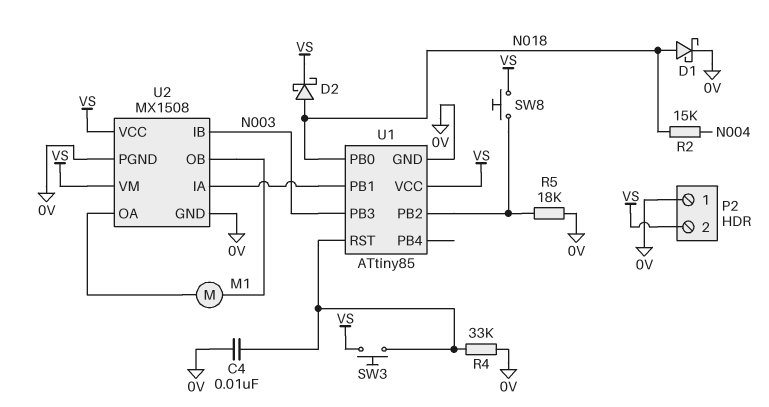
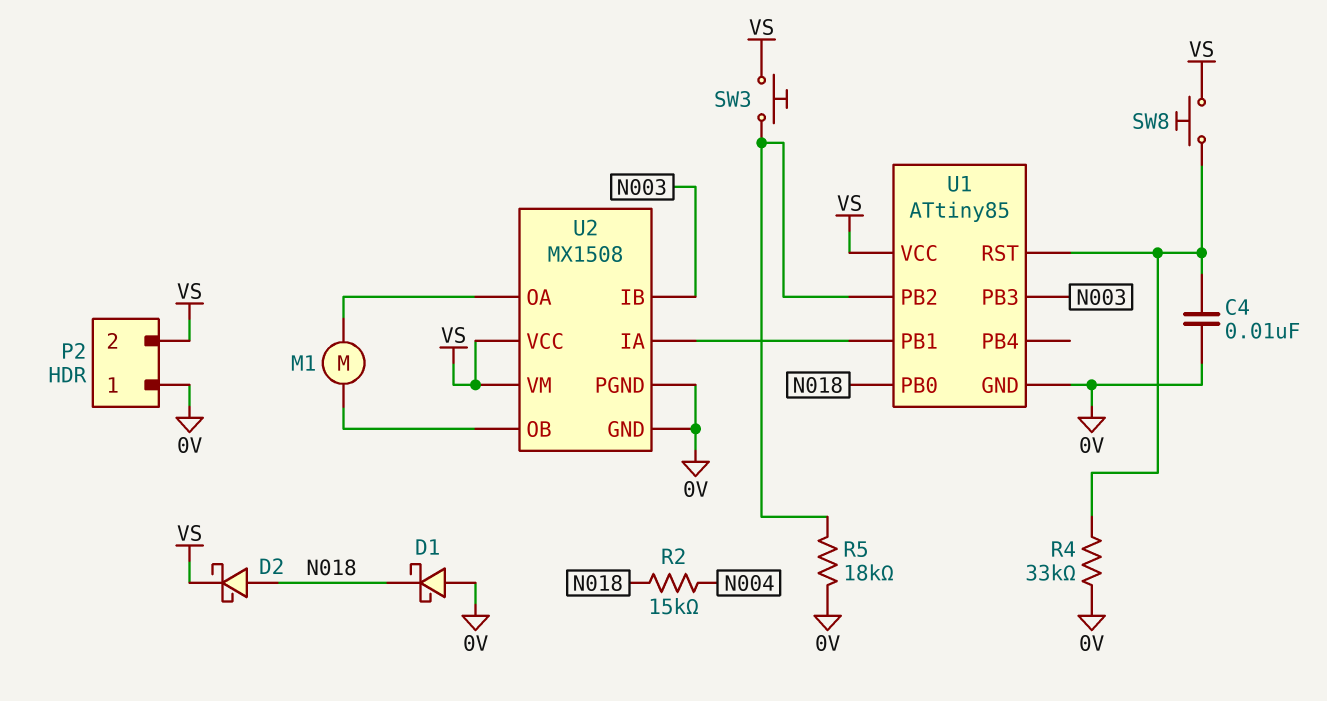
D1: schottky (A N018, K 0V) -> schottky (A 0V, K N018)
SW3: button (U1/RST, VS) -> button (U1/PB2, VS)
SW8: button (U1/PB2, VS) -> button (U1/RST, VS)

